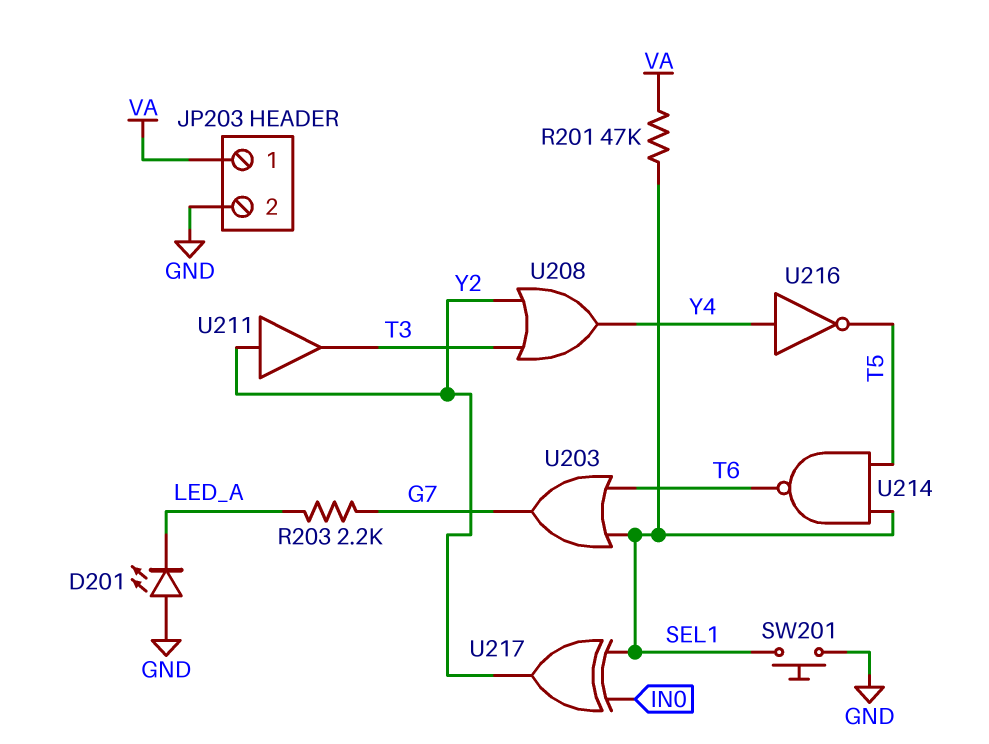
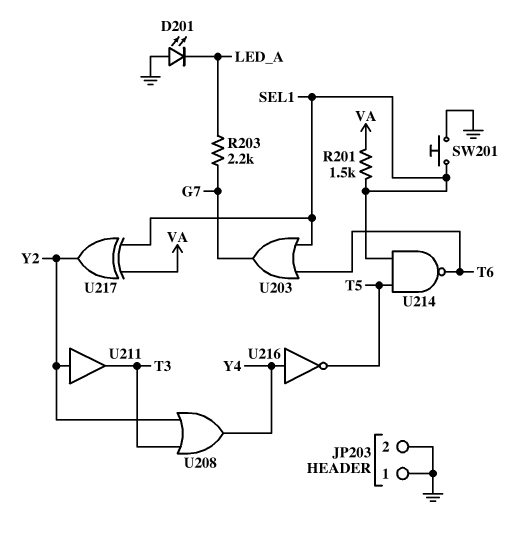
JP203 pin 1: VA -> GND
R201: 47k (SEL1, VA) -> 1.5k (SEL1, VA)
U217: XOR (in IN0, in SEL1, out Y2) -> XOR (in SEL1, in VA, out Y2)

